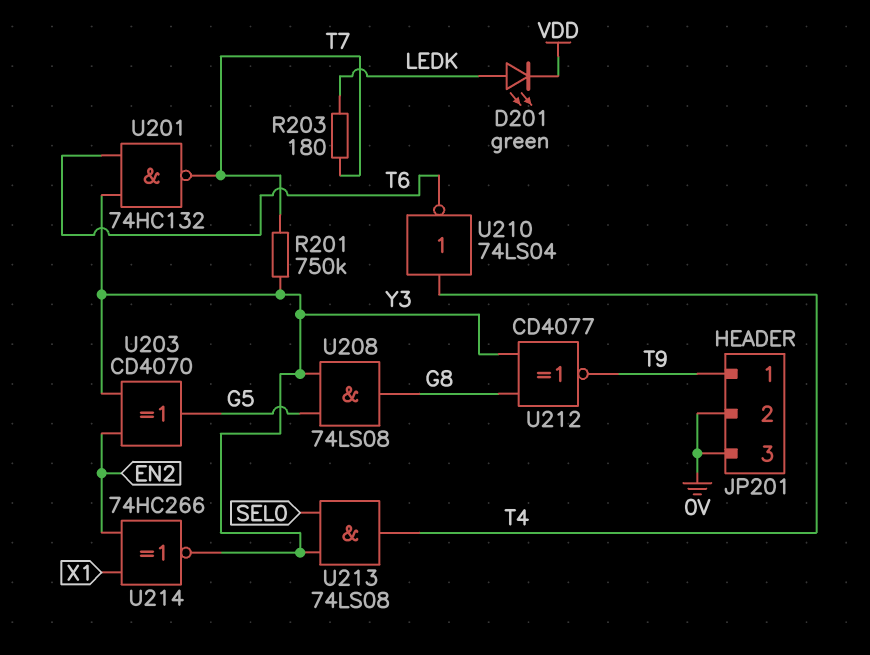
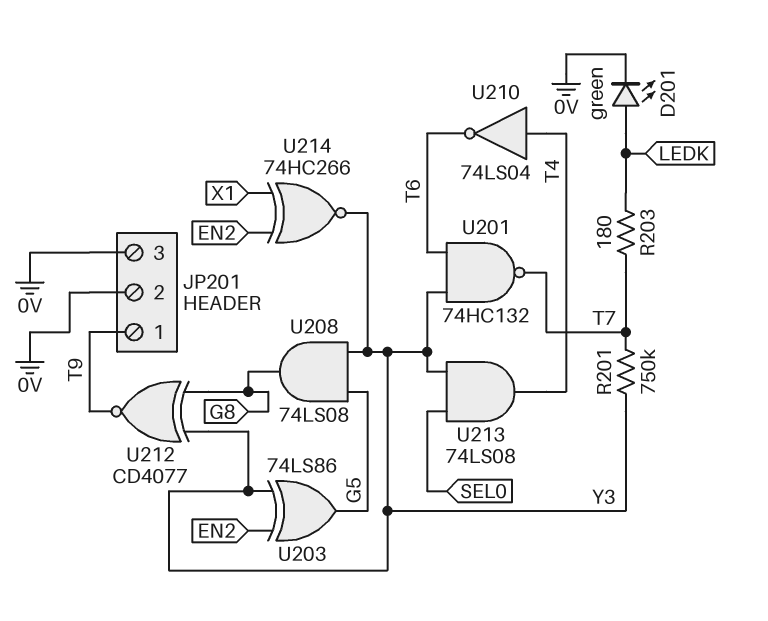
D201: LED green (A LEDK, K VDD) -> LED green (A LEDK, K 0V)
U203: XOR CD4070 (in EN2, in Y3, out G5) -> XOR 74LS86 (in EN2, in Y3, out G5)

